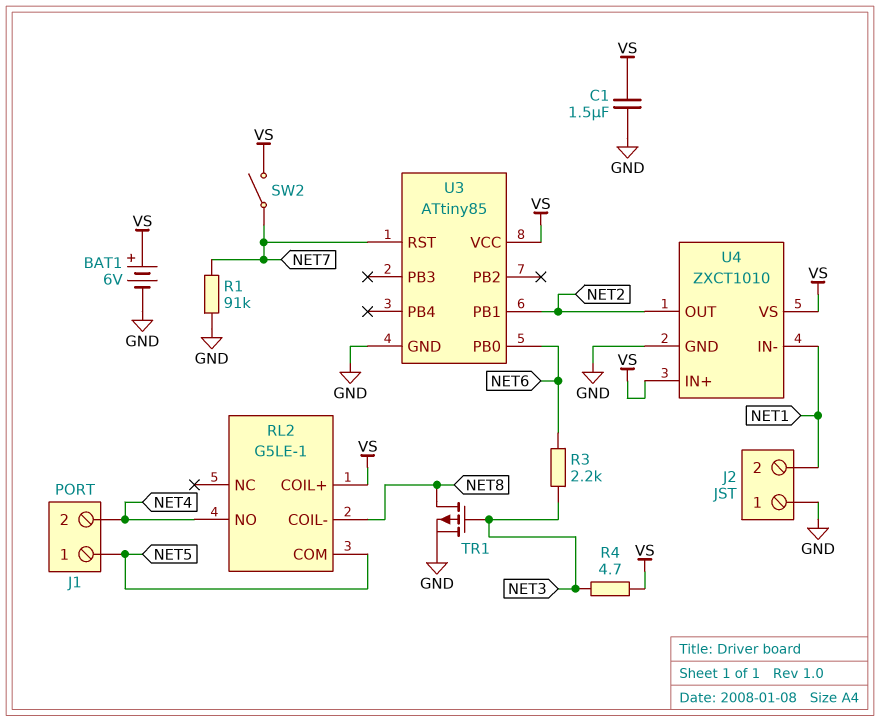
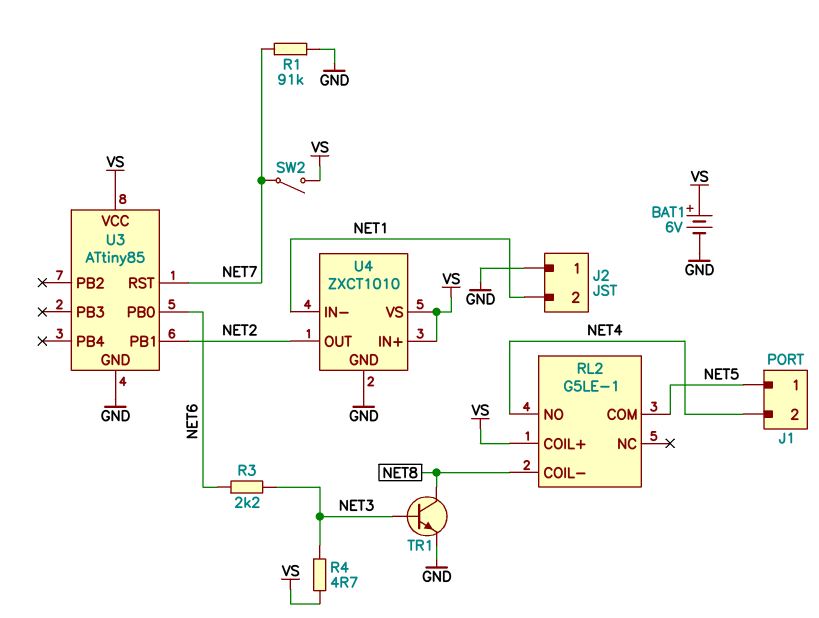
C1: 1.5uF (GND, VS) -> none
TR1: PMOS (G NET3, D NET8, S GND) -> NPN (B NET3, C NET8, E GND)

